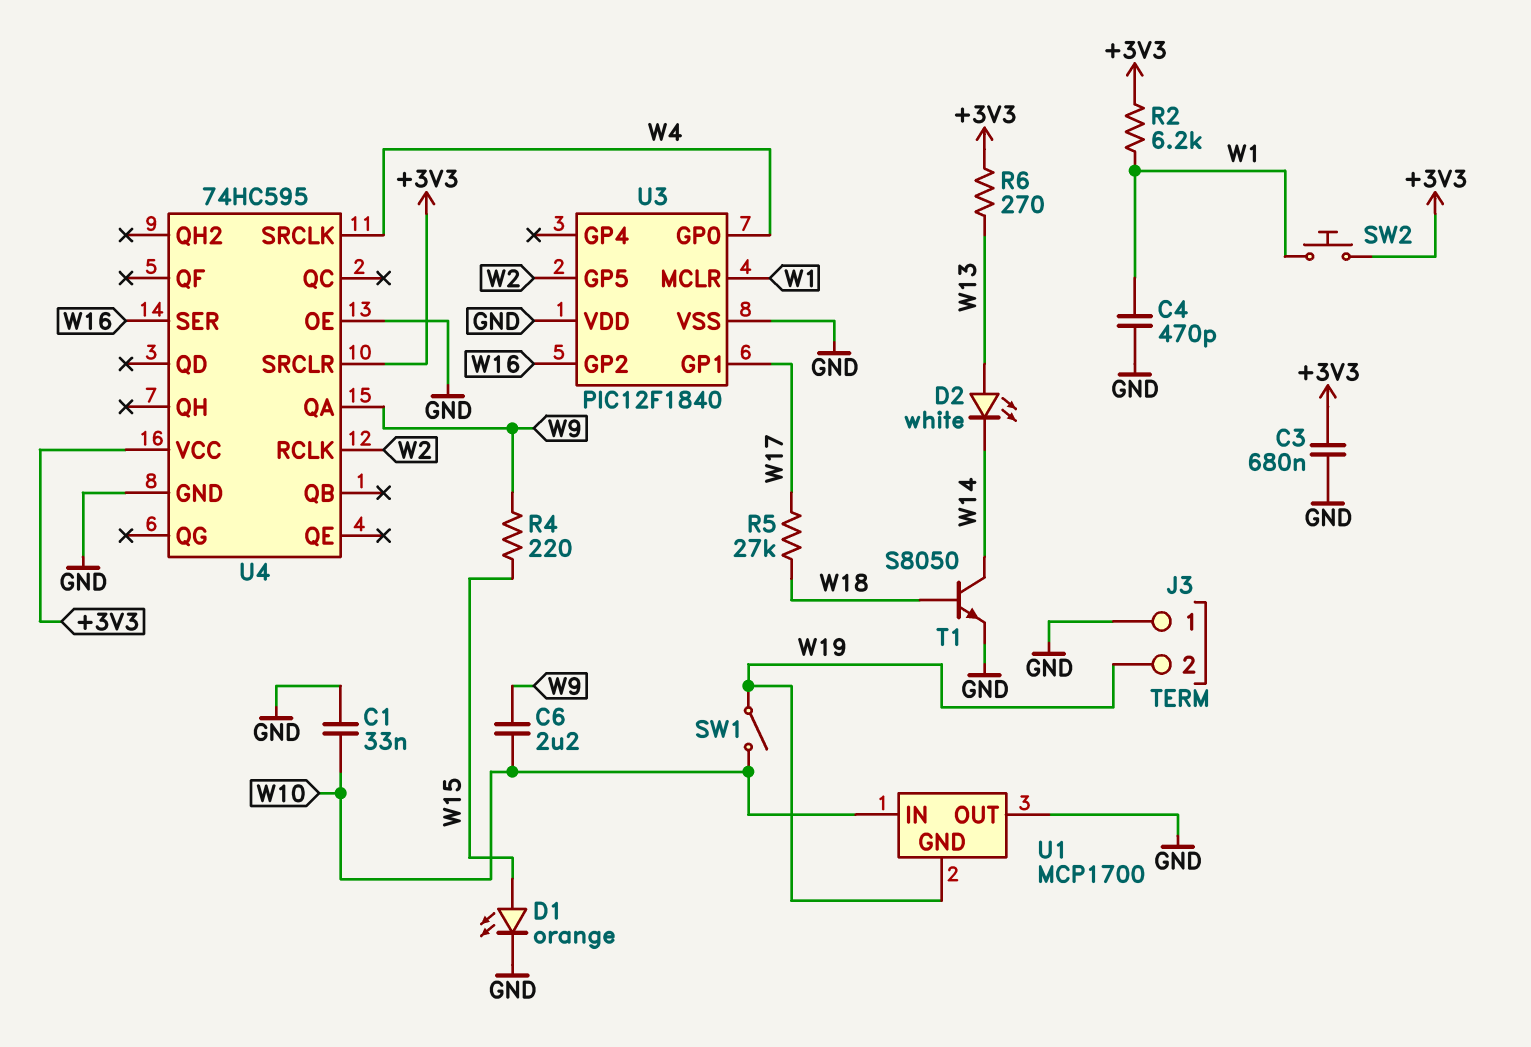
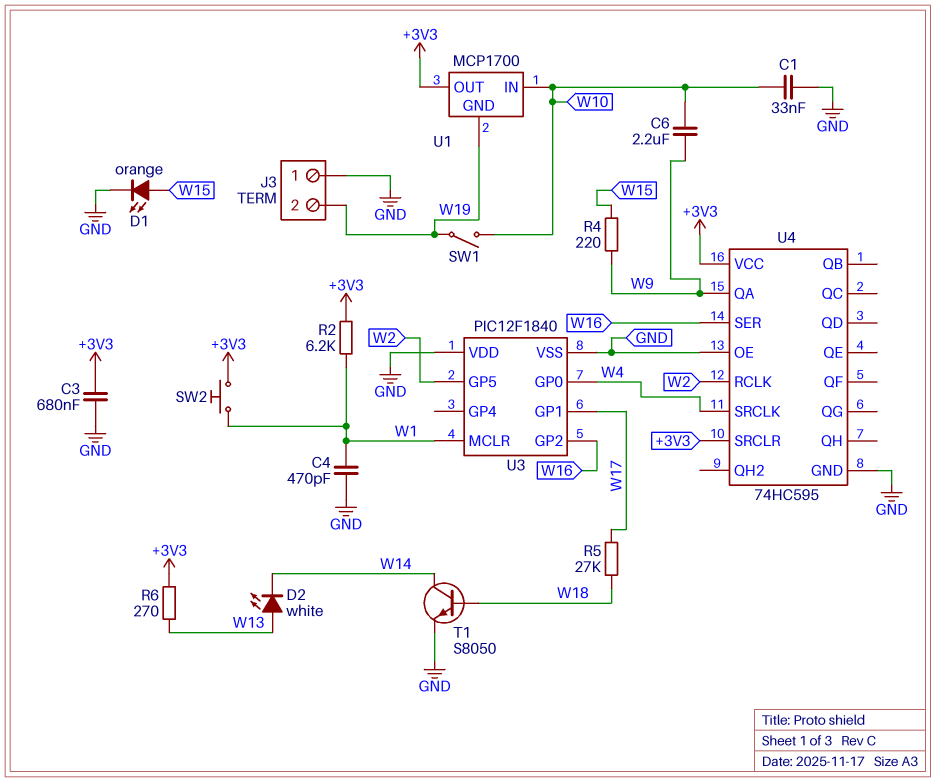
U1 pin OUT: GND -> +3V3

